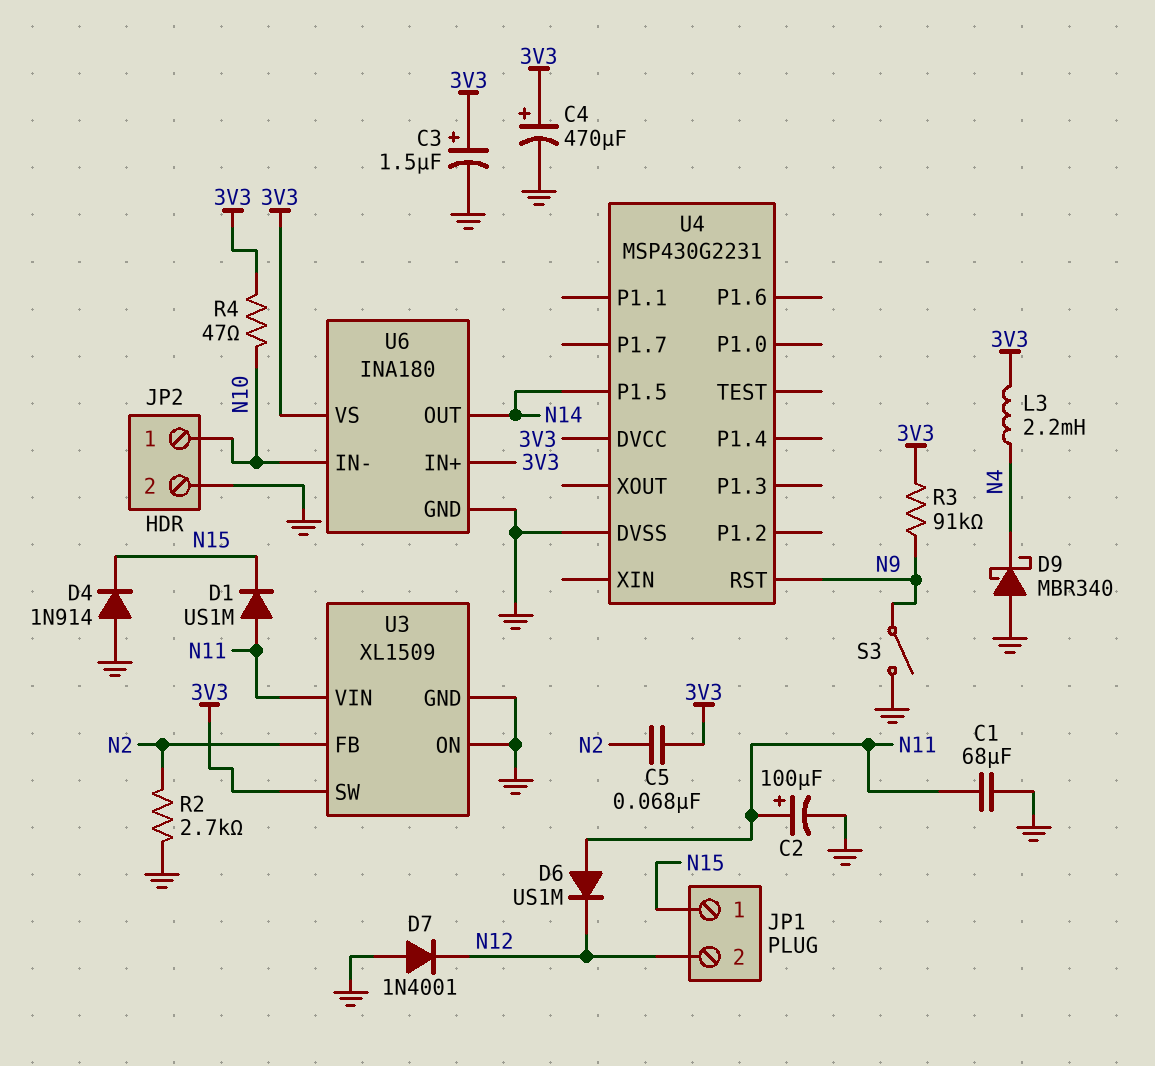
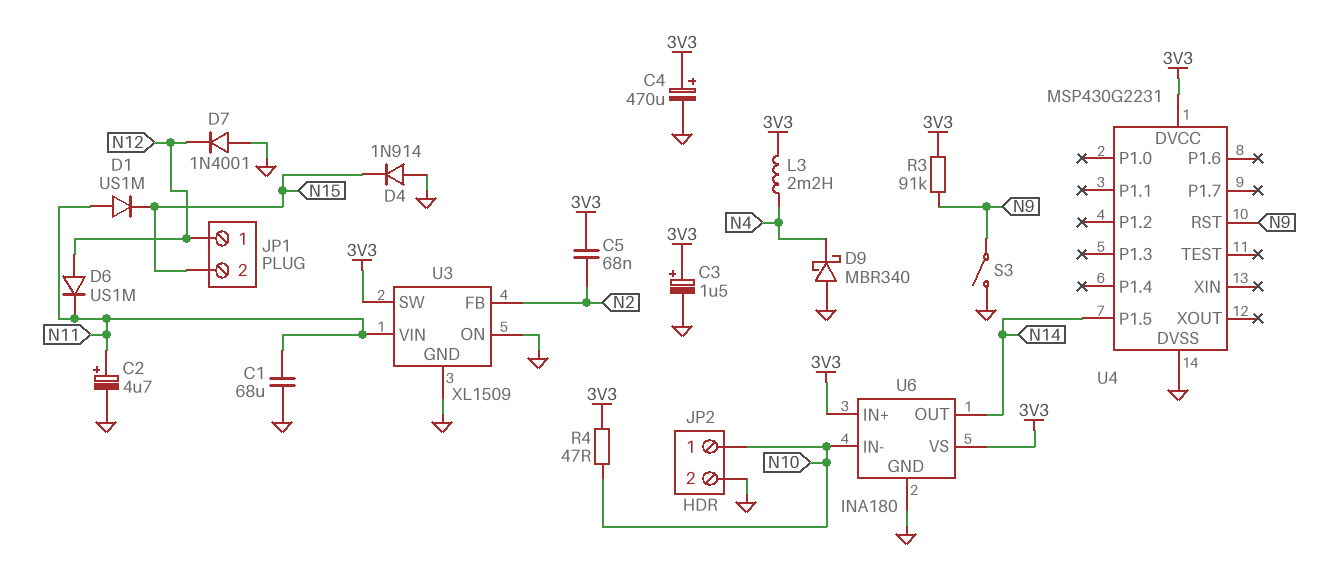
C2: 100uF (plus N11, minus GND) -> 4.7uF (plus N11, minus GND)
D6: diode US1M (A N11, K N12) -> diode US1M (A N12, K N11)
JP1 pin 1: N15 -> N12
JP1 pin 2: N12 -> N15
R2: 2.7k (GND, N2) -> none

